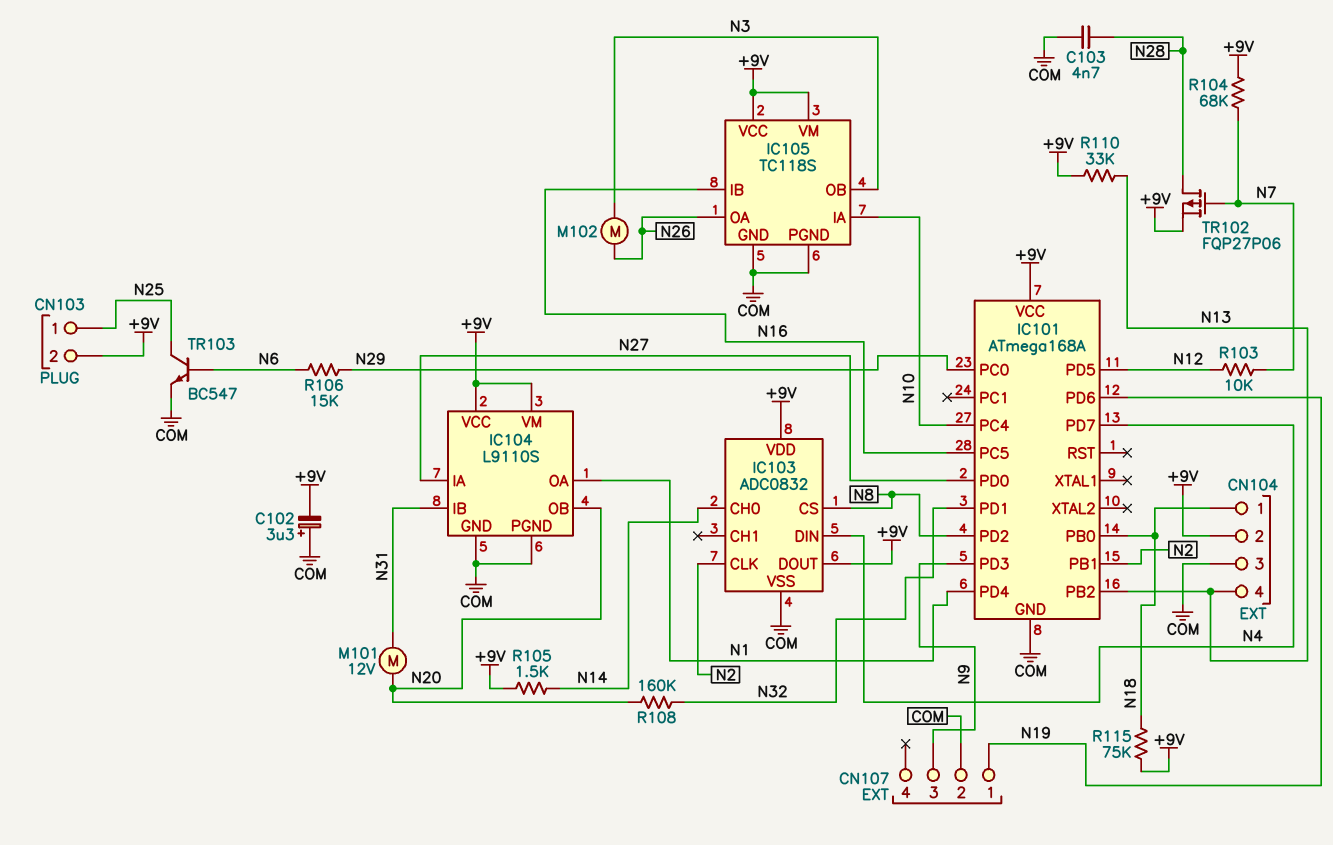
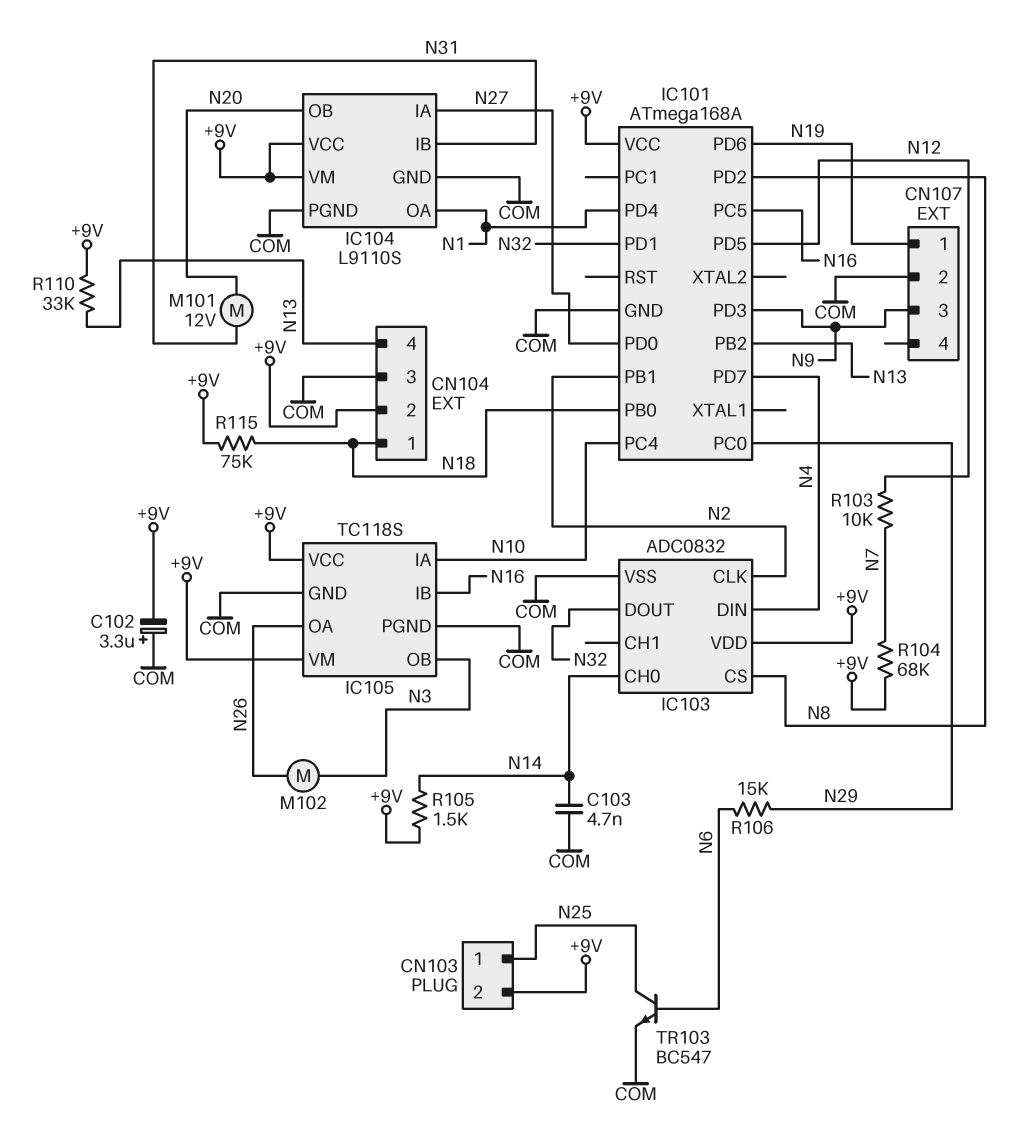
C103: 4.7nF (COM, N28) -> 4.7nF (COM, N14)
IC103 pin DOUT: +9V -> N32
R108: 160k (N20, N32) -> none
TR102: PMOS FQP27P06 (G N7, D N28, S +9V) -> none

